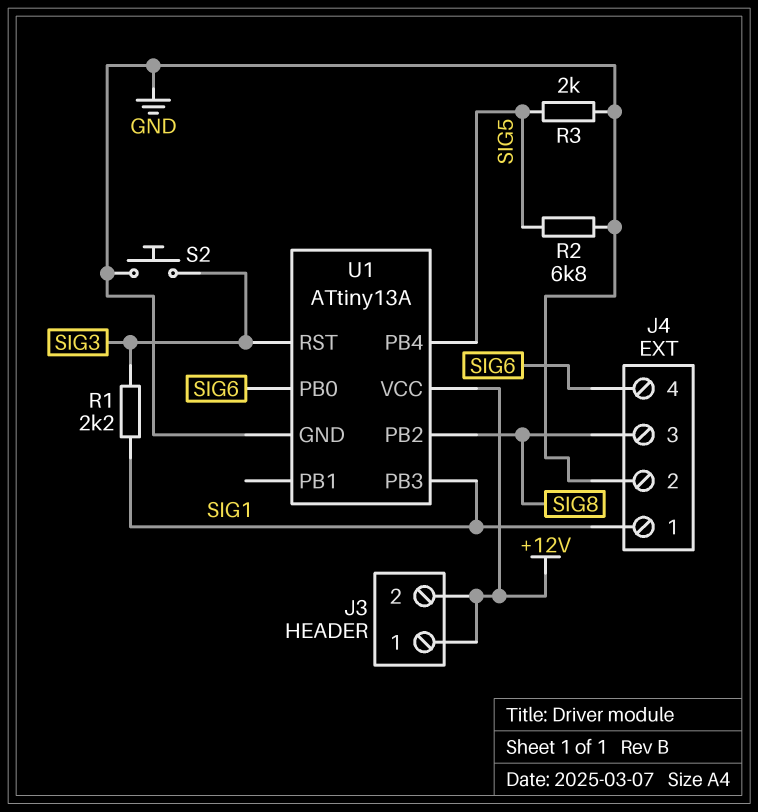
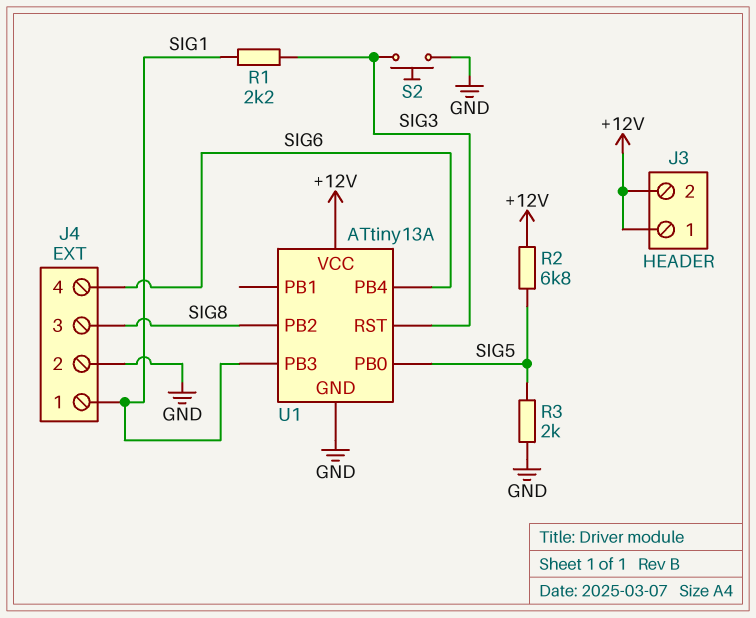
R2: 6.8k (GND, SIG5) -> 6.8k (+12V, SIG5)
U1 pin PB0: SIG6 -> SIG5
U1 pin PB4: SIG5 -> SIG6

